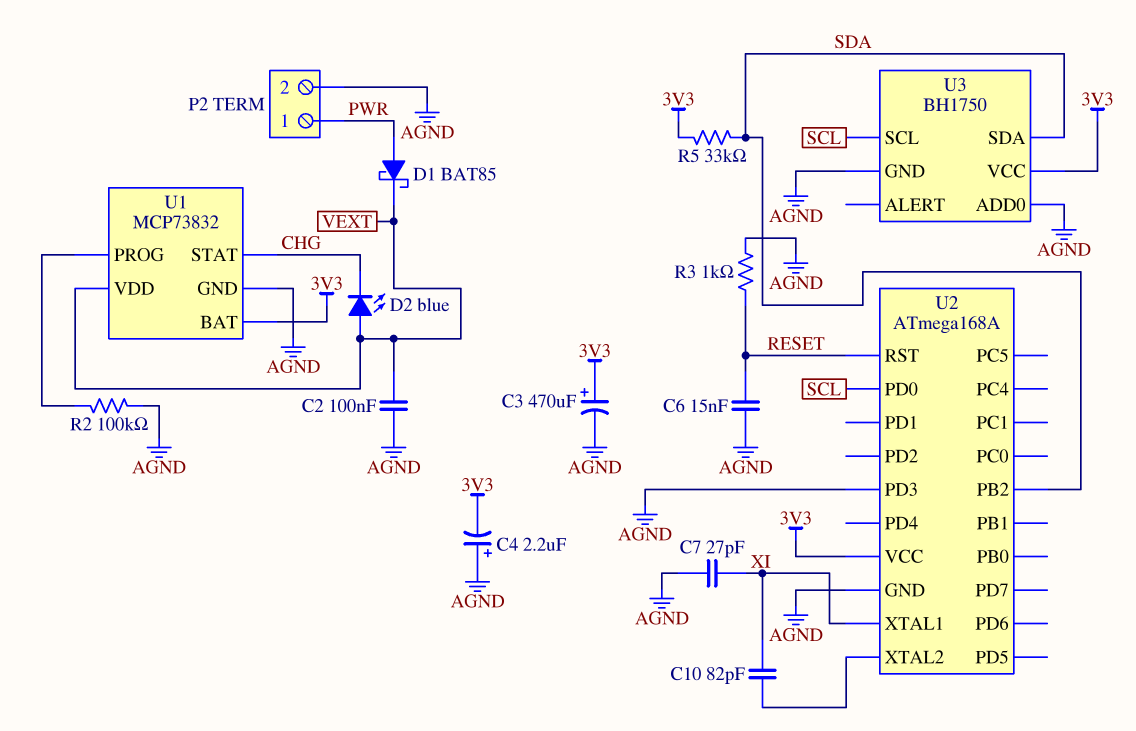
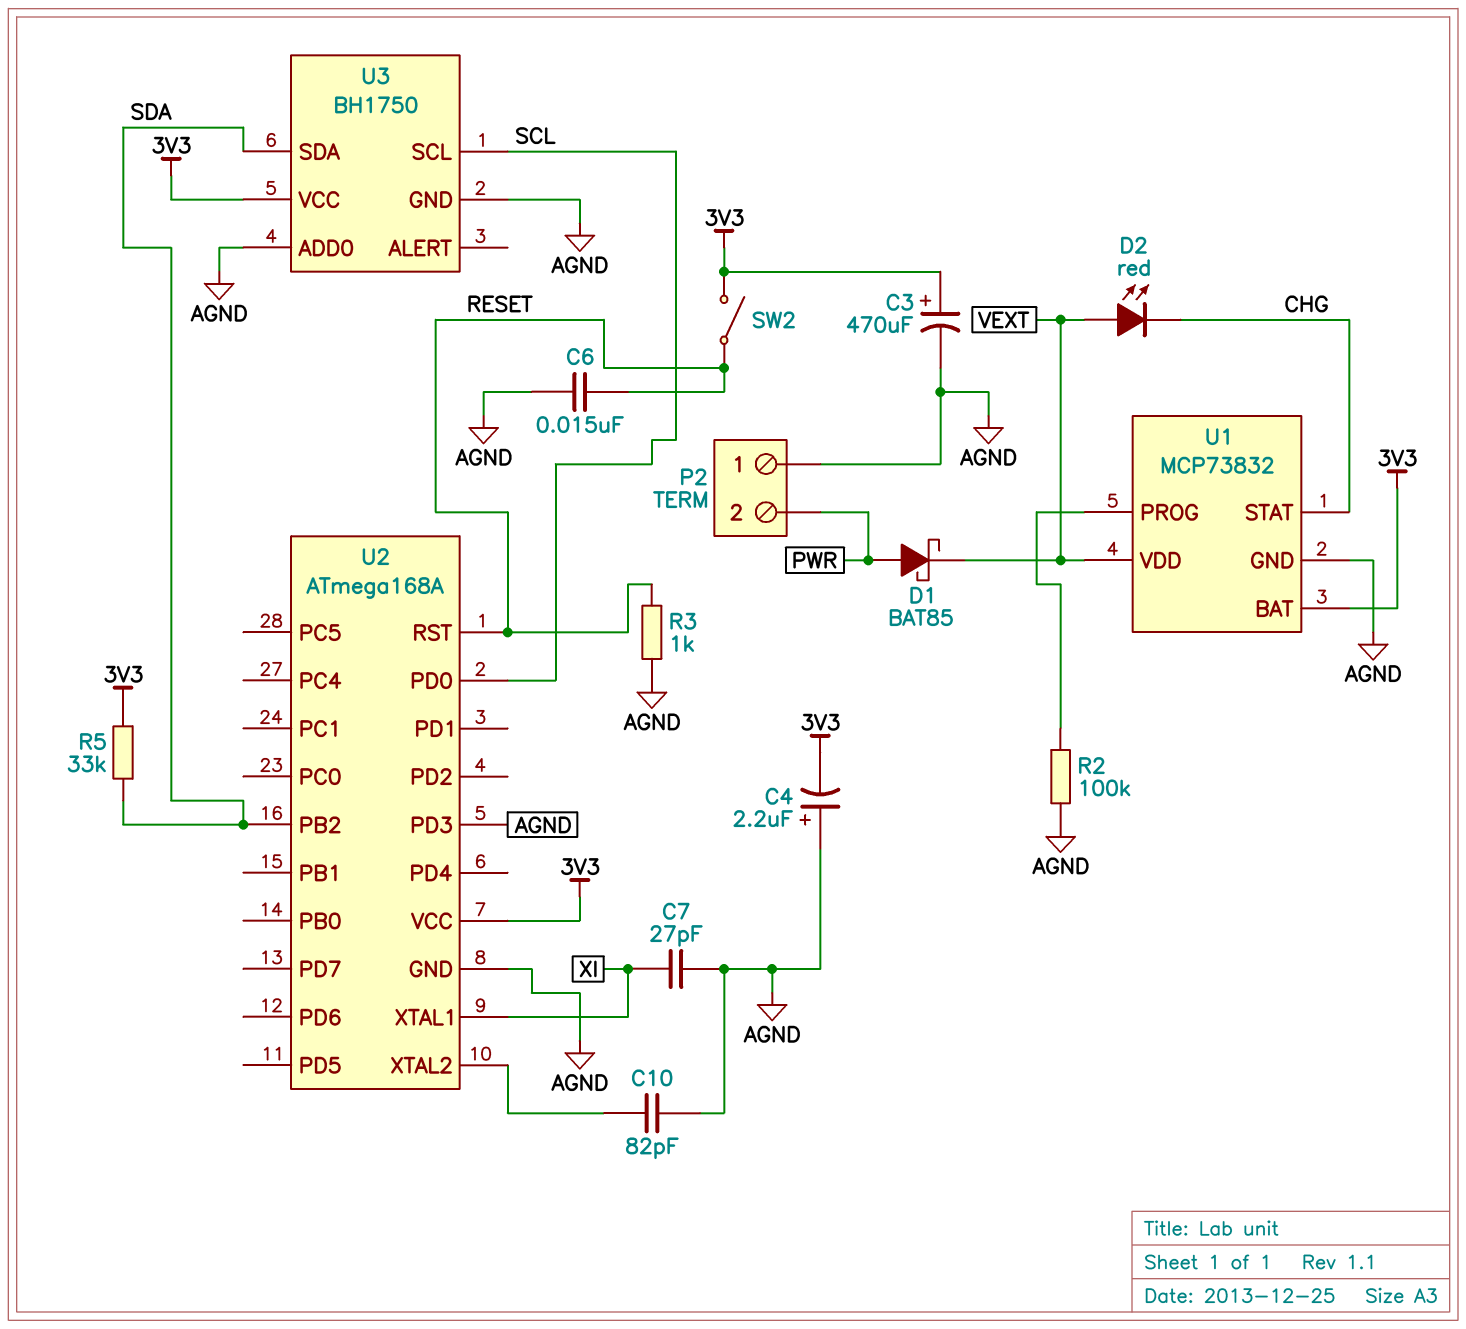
C2: 100nF (AGND, VEXT) -> none
C10: 82pF (U2/XTAL2, XI) -> 82pF (AGND, U2/XTAL2)
D2: LED blue (A VEXT, K CHG) -> LED red (A VEXT, K CHG)
P2 pin 1: PWR -> AGND
P2 pin 2: AGND -> PWR
SW2: none -> switch (3V3, RESET)

